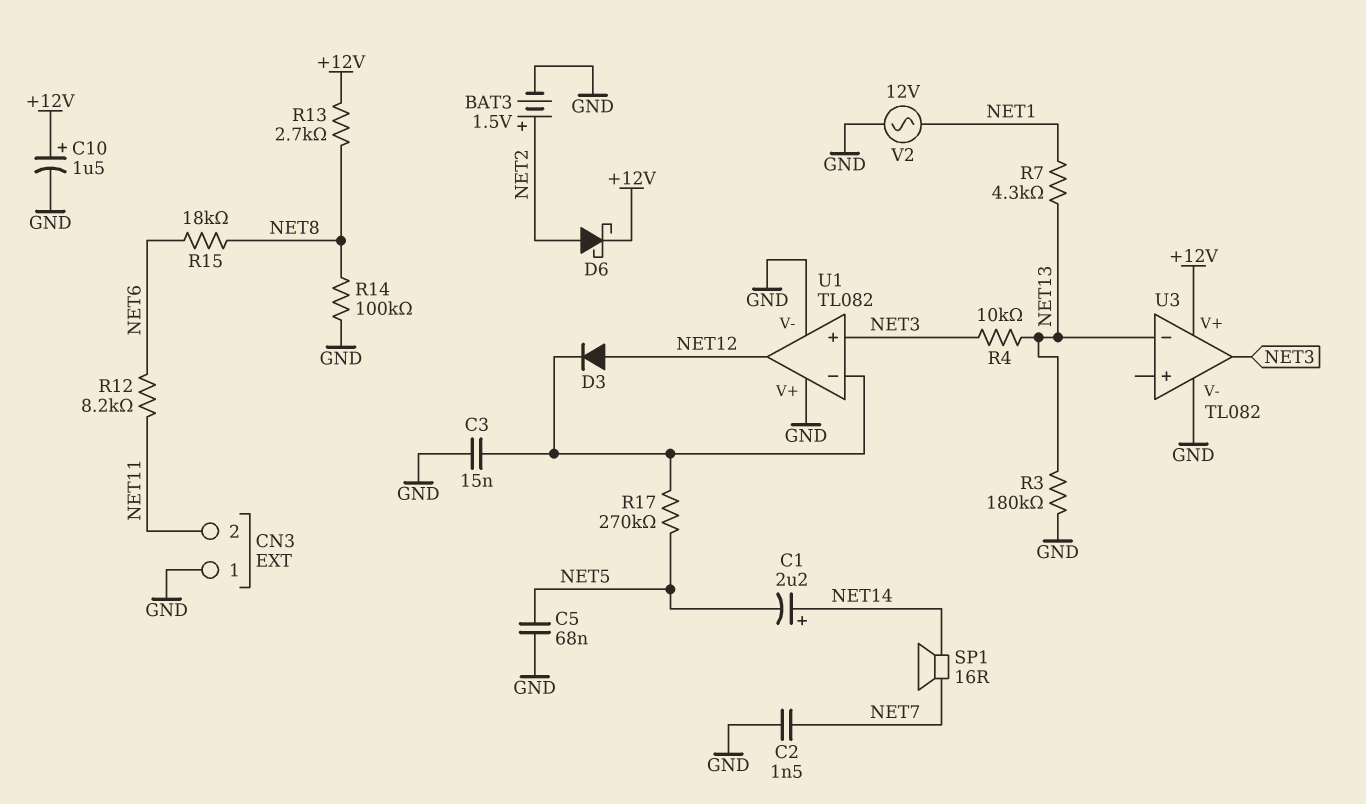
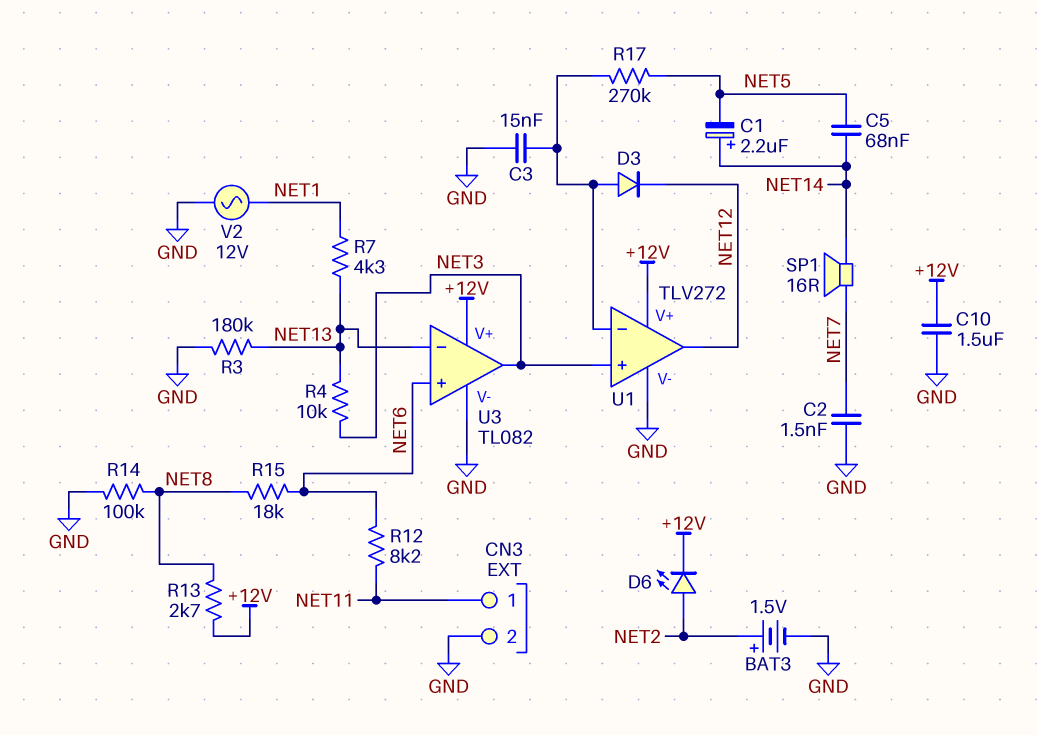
C5: 68nF (GND, NET5) -> 68nF (NET5, NET14)
C10: 1.5uF (plus +12V, minus GND) -> 1.5uF (+12V, GND)
CN3 pin 1: GND -> NET11
CN3 pin 2: NET11 -> GND
D3: diode (A NET12, K U1/in-) -> diode (A U1/in-, K NET12)
D6: schottky (A NET2, K +12V) -> LED (A NET2, K +12V)
U1: TL082 -> TLV272
U1 pin V+: GND -> +12V
U3 pin in+: none -> NET6

